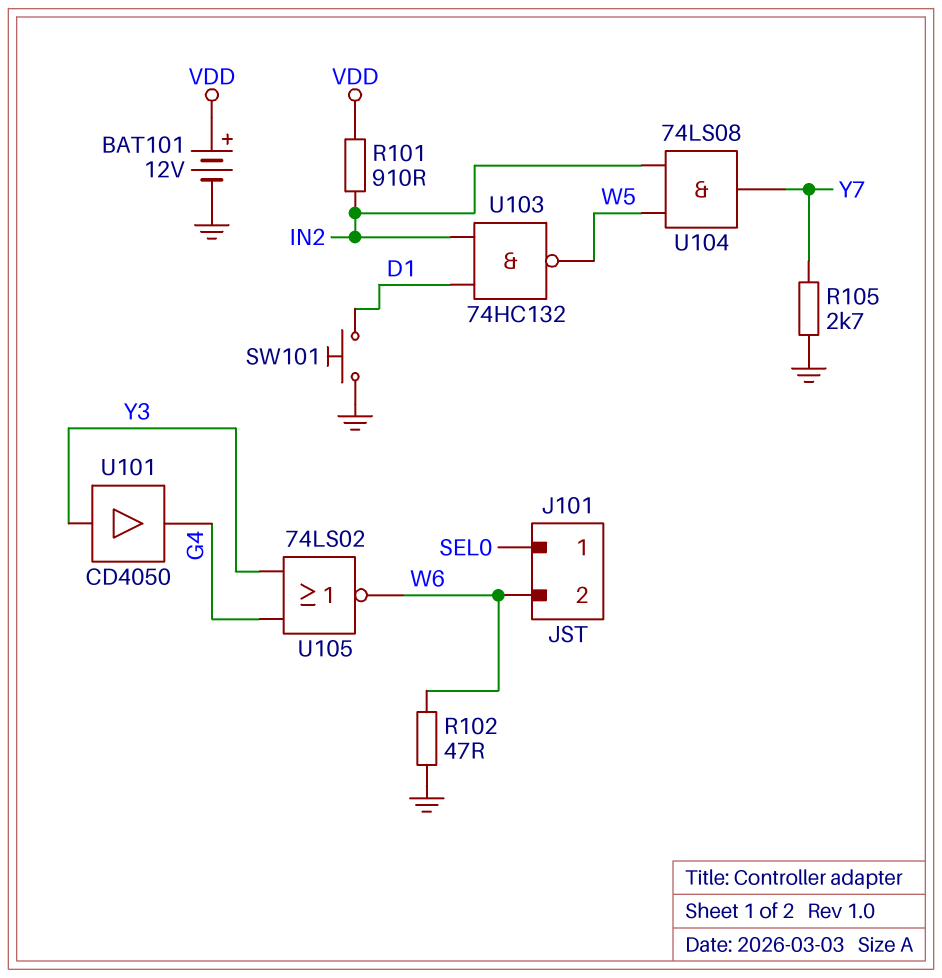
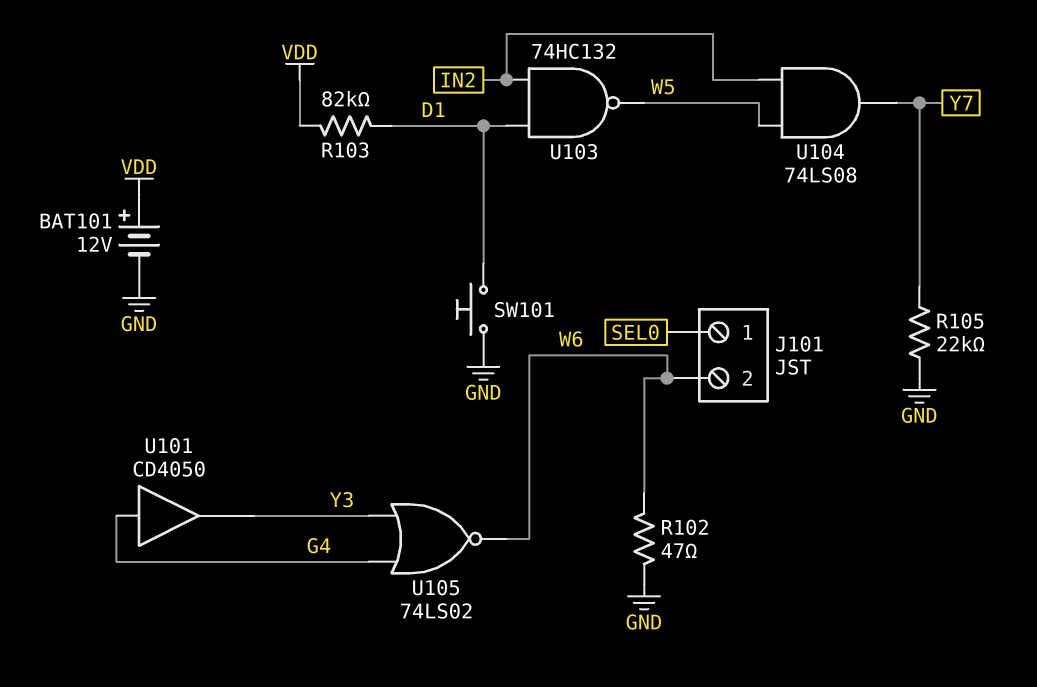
R101: 910 (IN2, VDD) -> none
R103: none -> 82k (D1, VDD)
R105: 2.7k (GND, Y7) -> 22k (GND, Y7)
U101: buffer CD4050 (in Y3, out G4) -> buffer CD4050 (in G4, out Y3)

